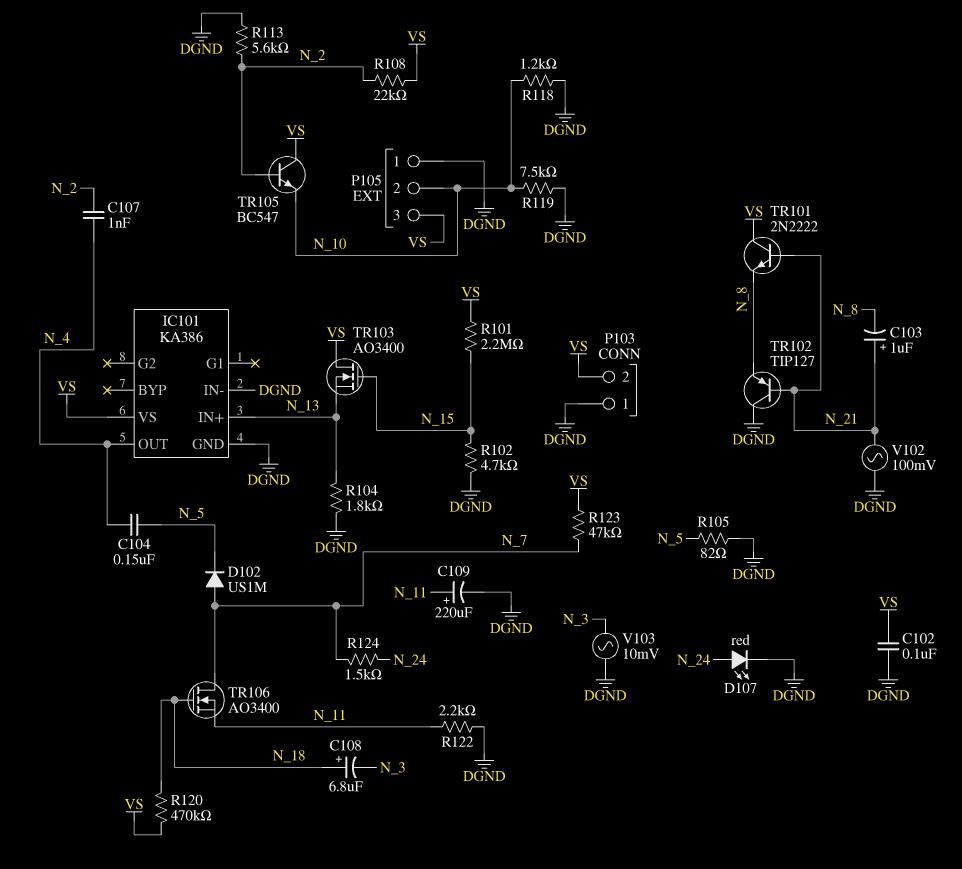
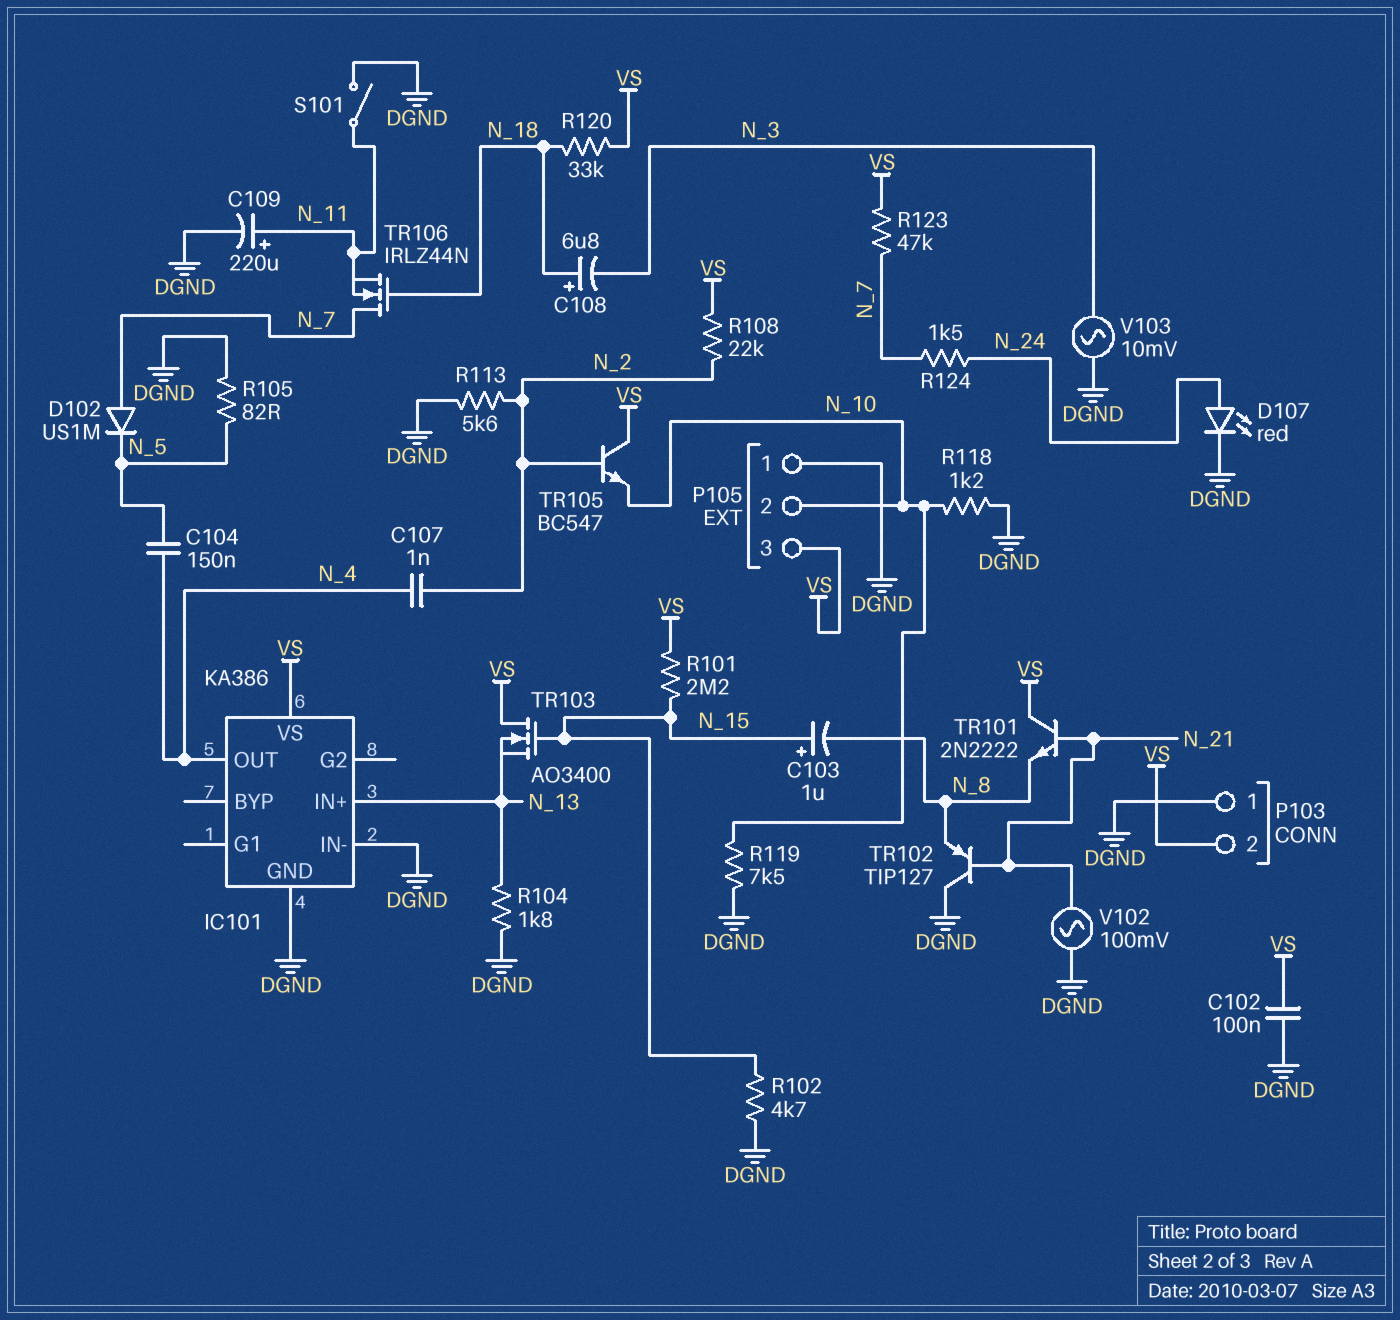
C103: 1uF (plus N_21, minus N_8) -> 1uF (plus N_15, minus N_8)
R120: 470k (N_18, VS) -> 33k (N_18, VS)
R122: 2.2k (DGND, N_11) -> none
S101: none -> switch (DGND, N_11)
TR106: NMOS AO3400 (G N_18, D N_7, S N_11) -> NMOS IRLZ44N (G N_18, D N_7, S N_11)

